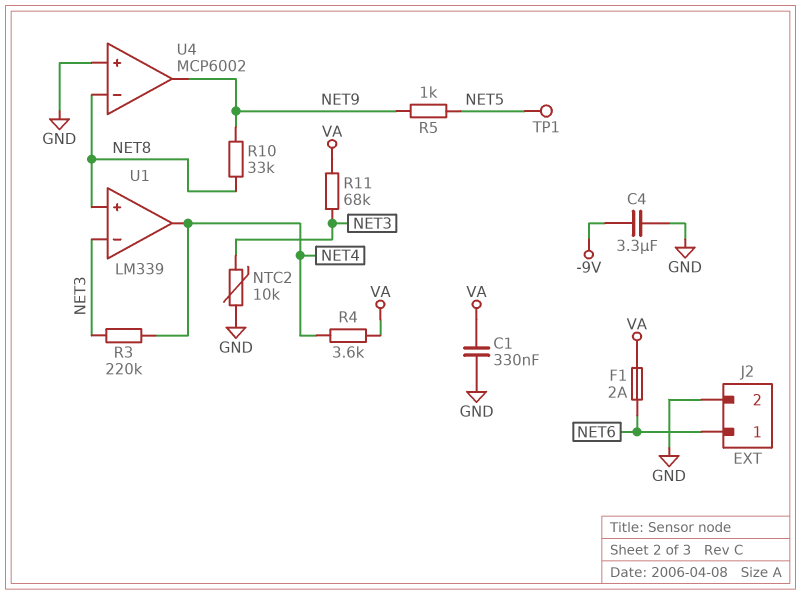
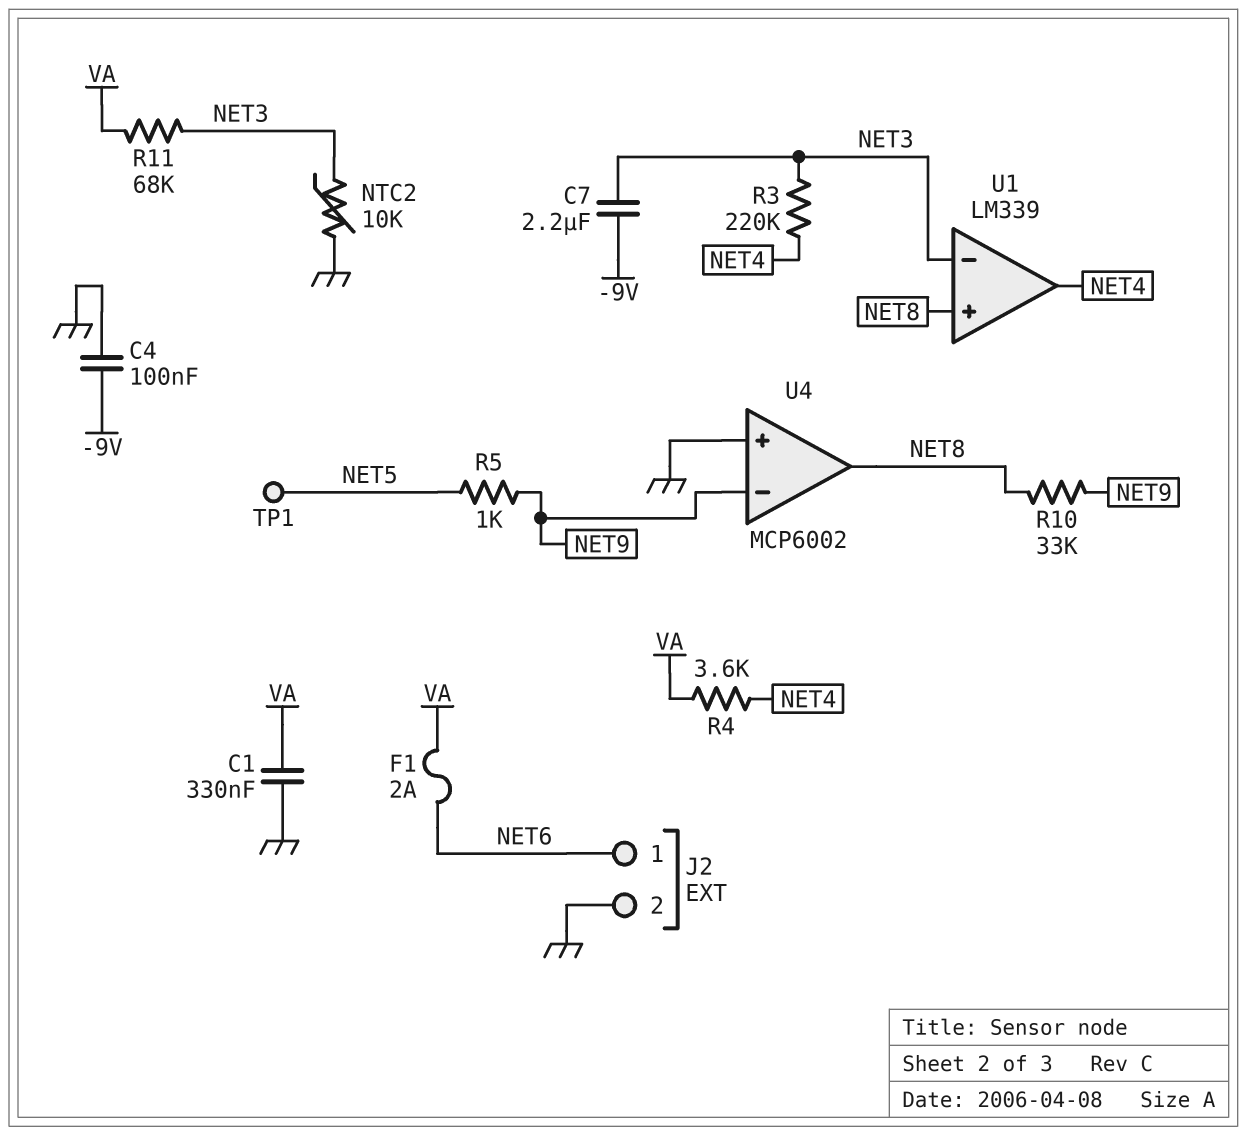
C4: 3.3uF (-9V, GND) -> 100nF (-9V, GND)
C7: none -> 2.2uF (-9V, NET3)
U4 pin in-: NET8 -> NET9
U4 pin out: NET9 -> NET8

